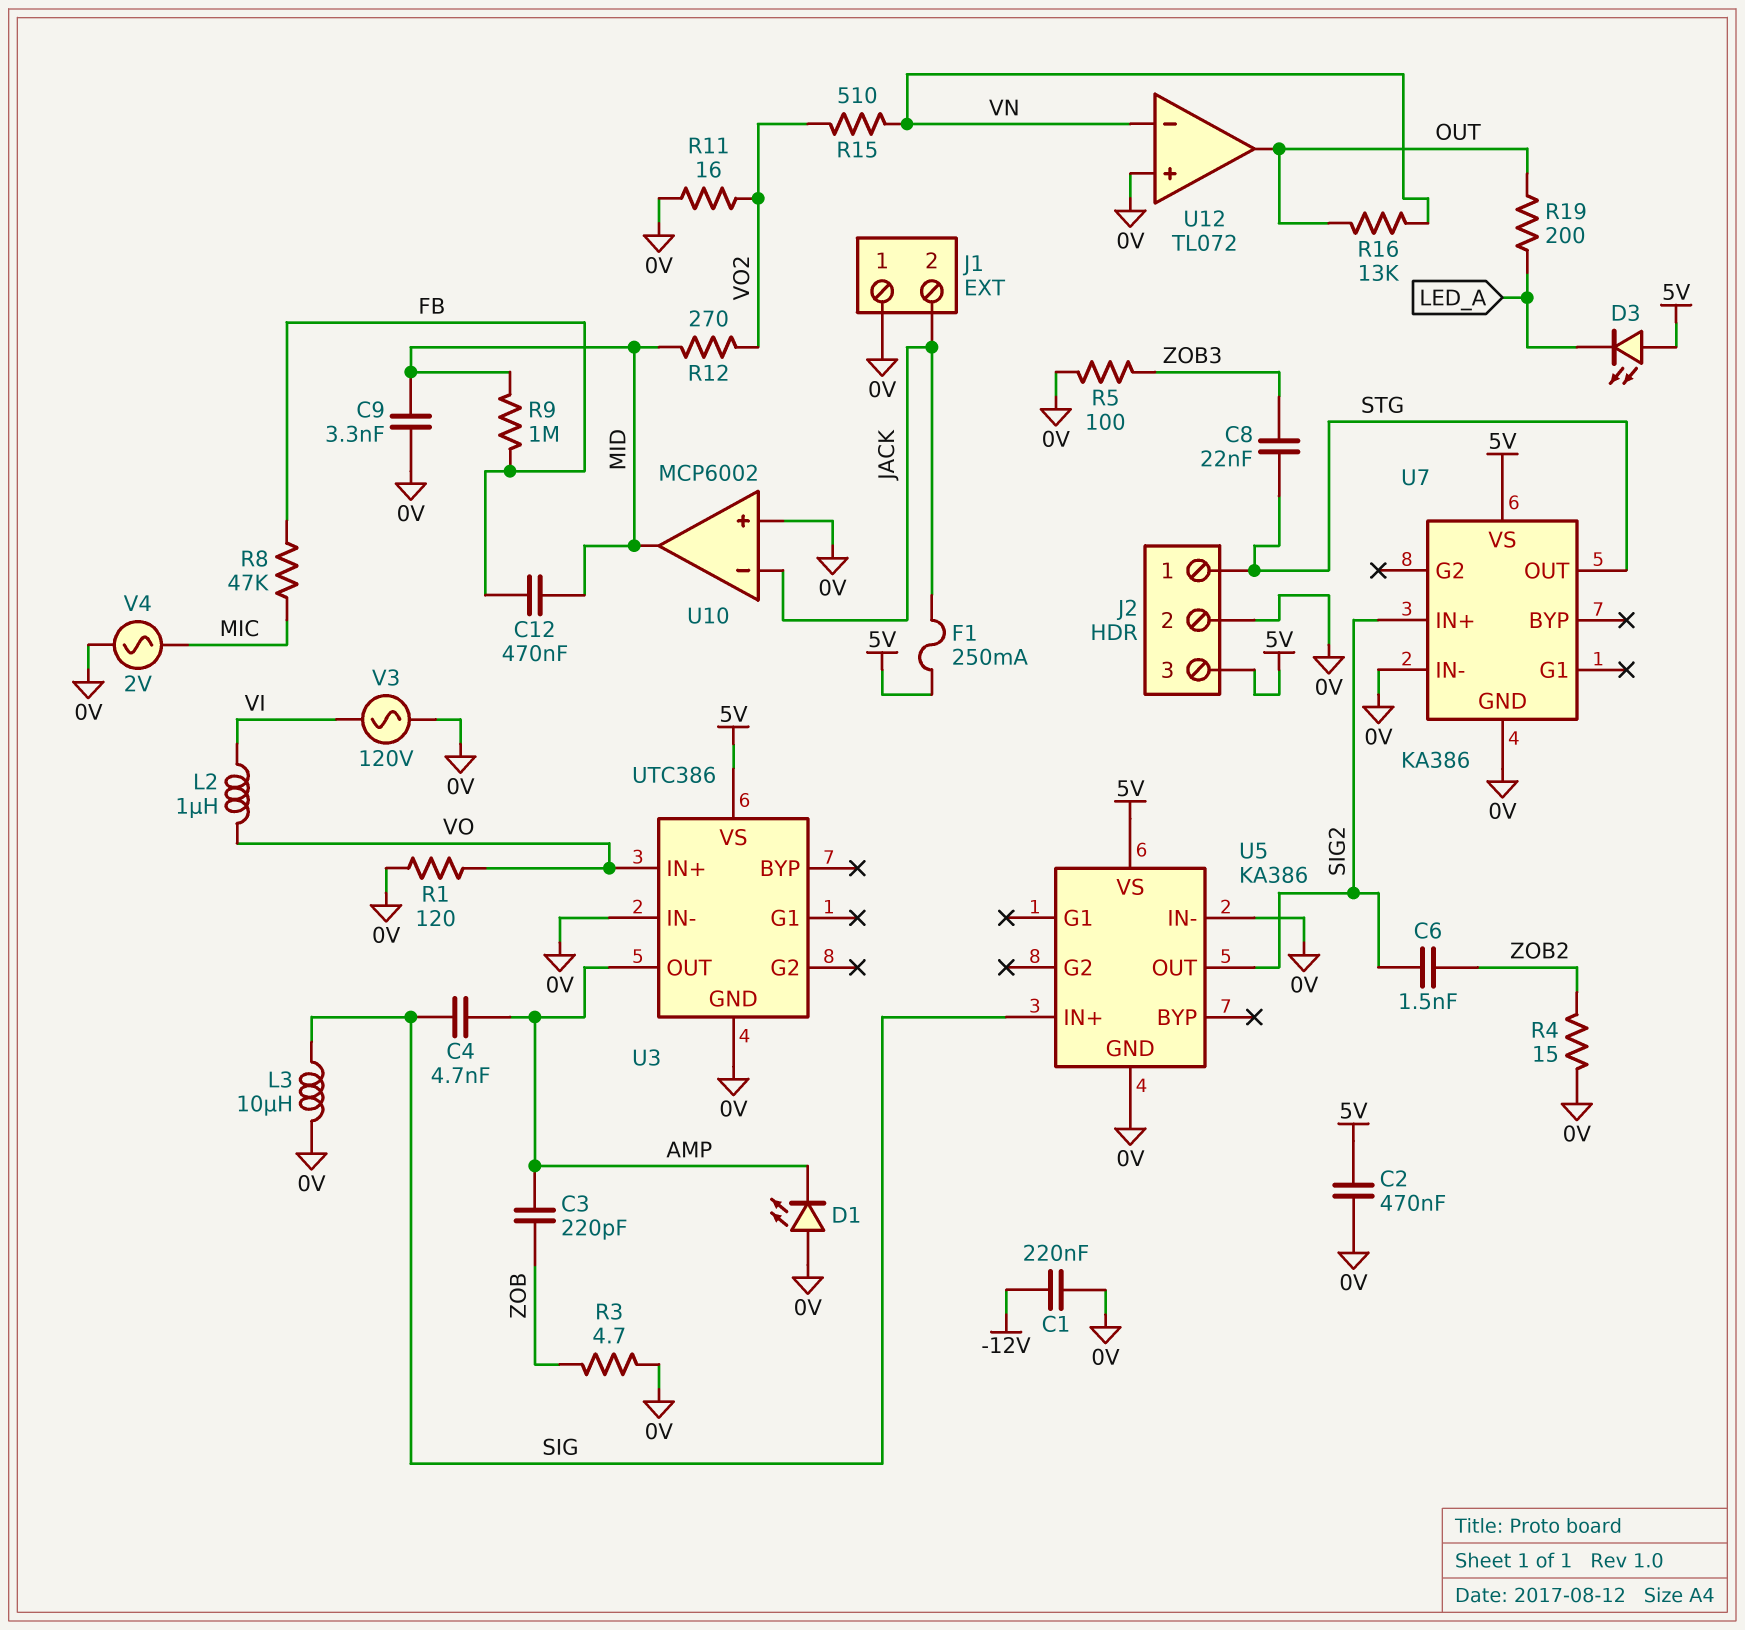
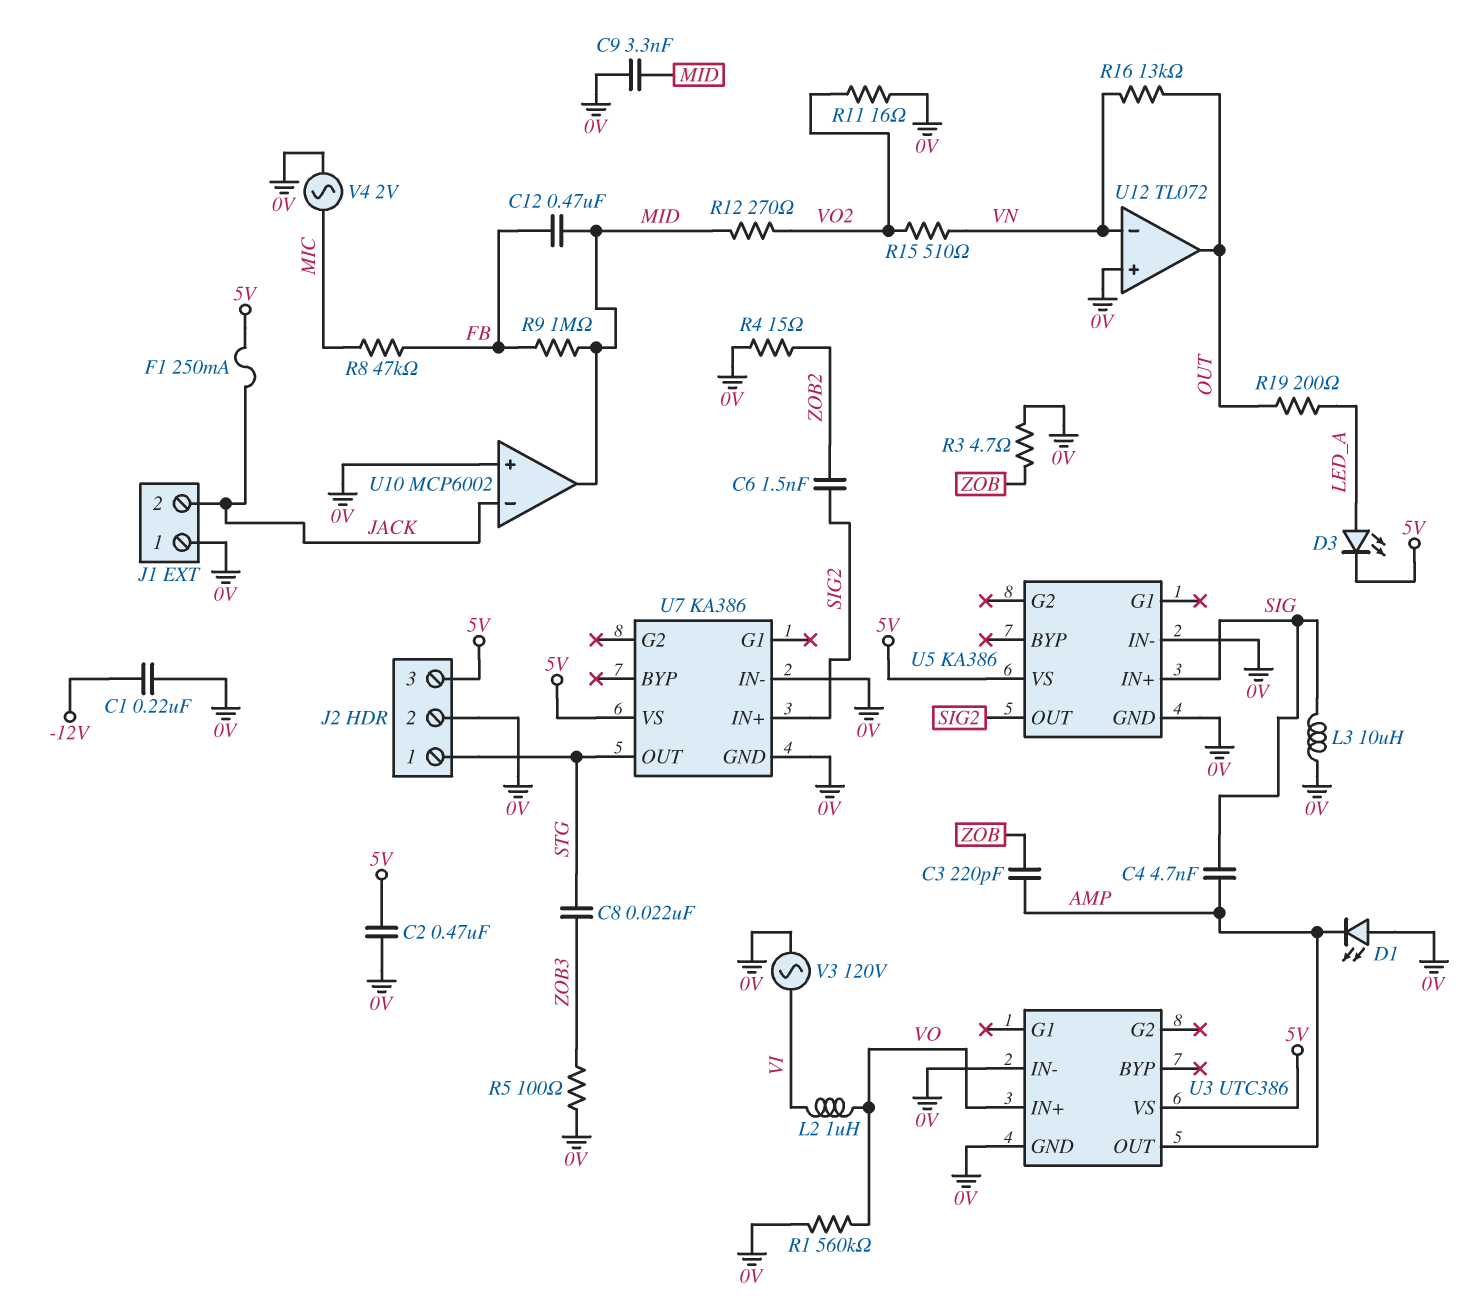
D3: LED (A 5V, K LED_A) -> LED (A LED_A, K 5V)
R1: 120 (0V, VO) -> 560k (0V, VO)

